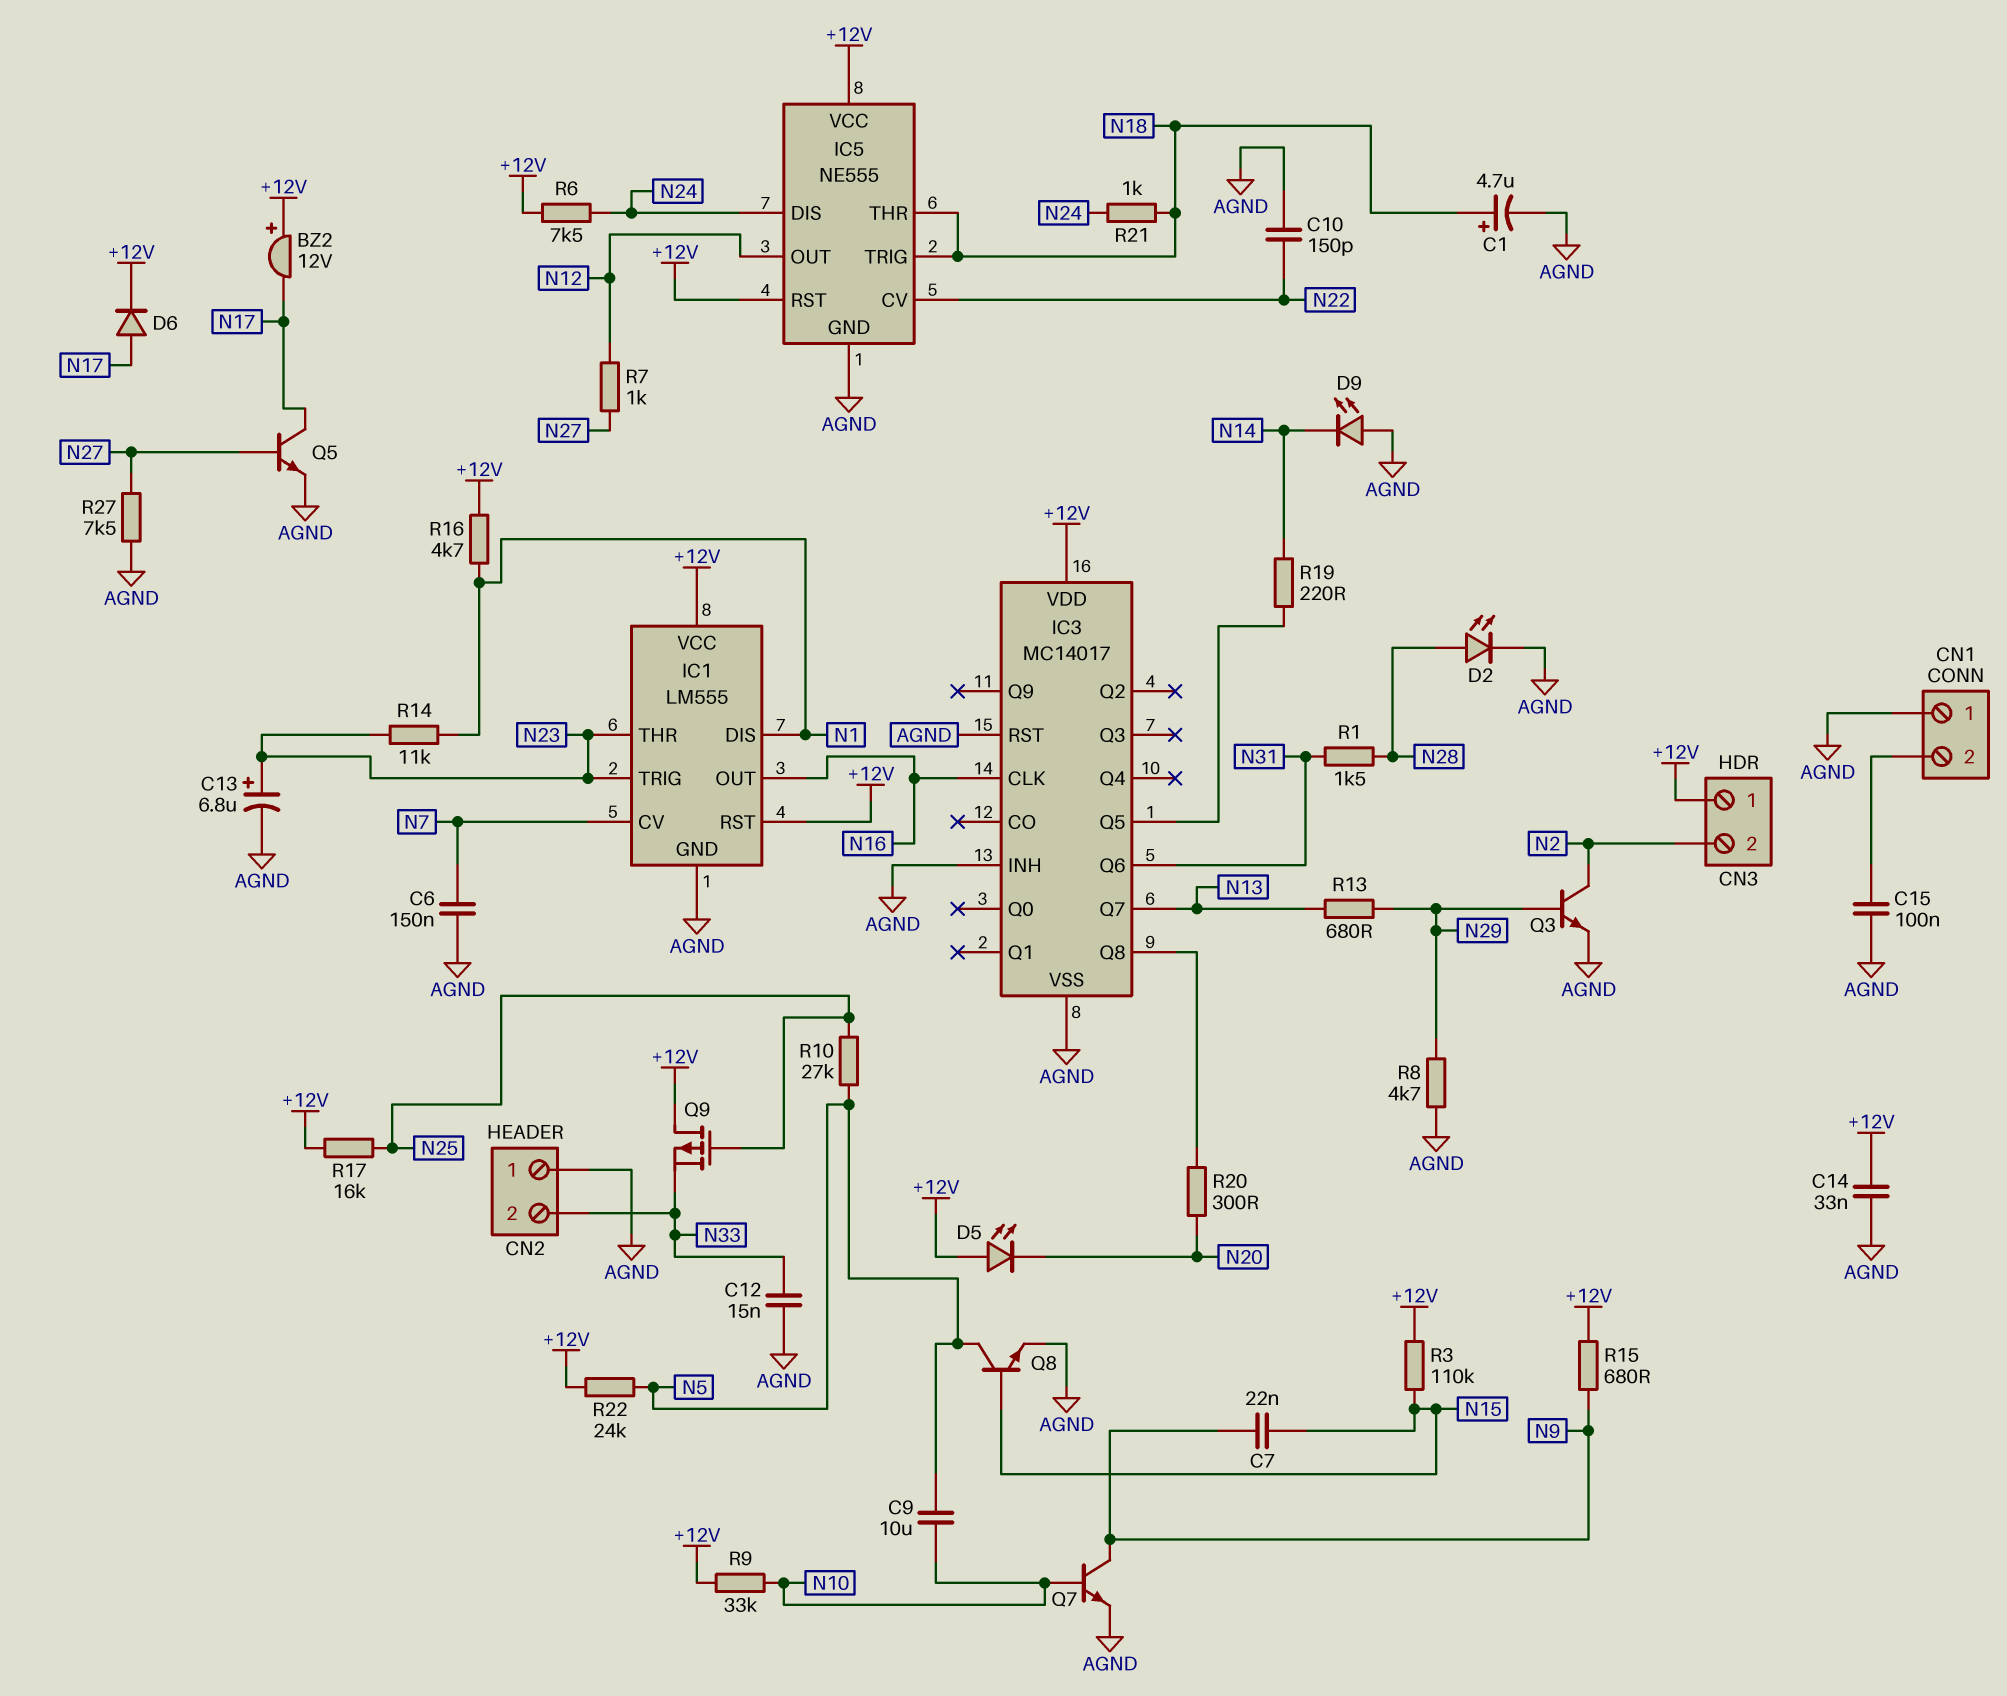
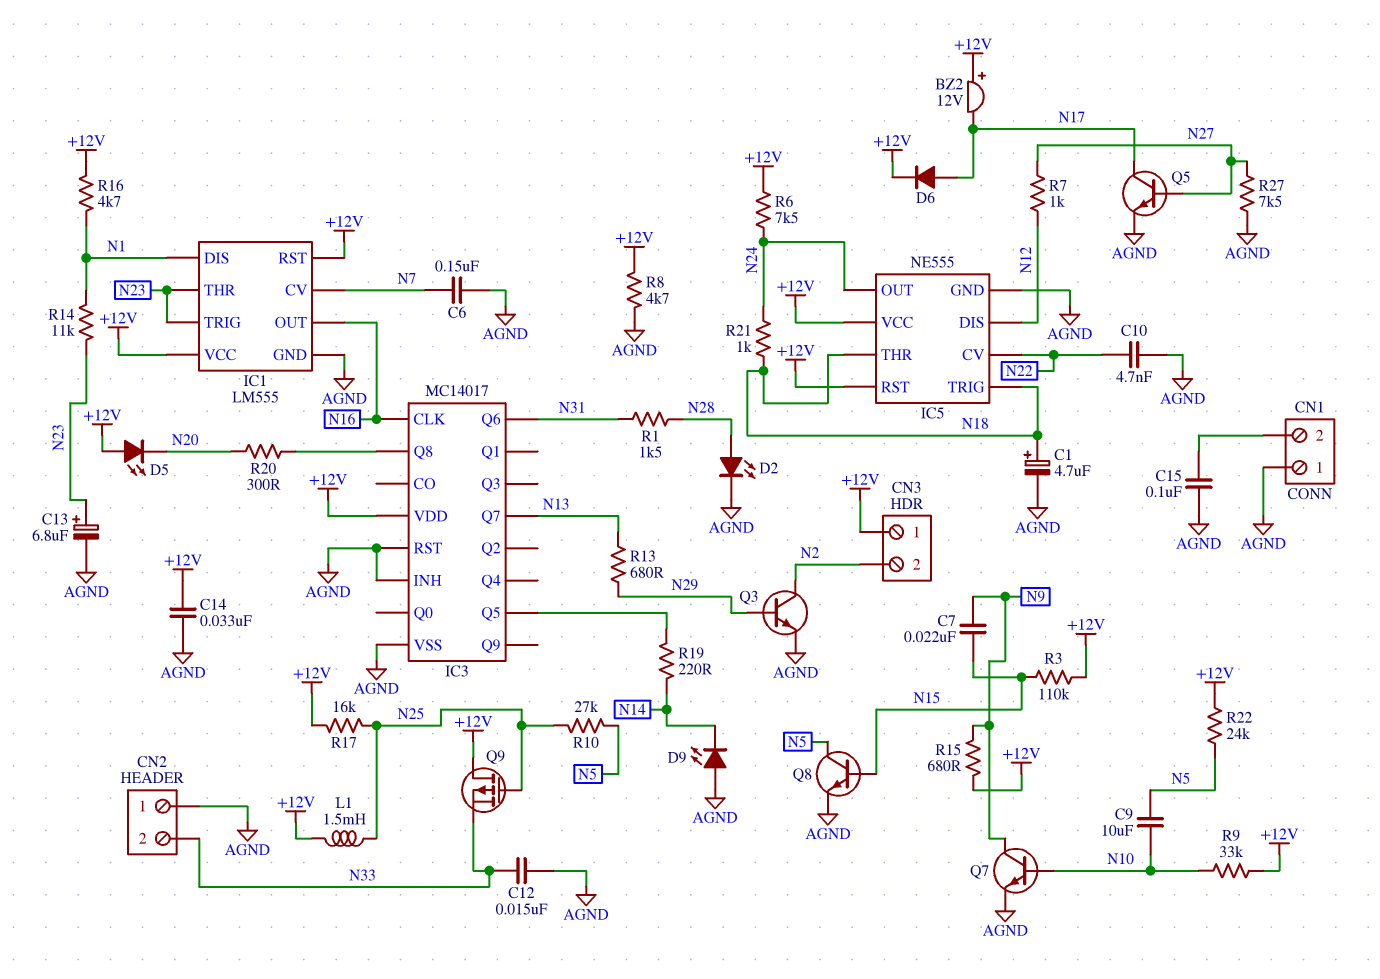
C10: 150pF (AGND, N22) -> 4.7nF (AGND, N22)
IC5 pin DIS: N24 -> N12
IC5 pin OUT: N12 -> N24
L1: none -> 1.5mH (+12V, N25)
R8: 4.7k (AGND, N29) -> 4.7k (+12V, AGND)

